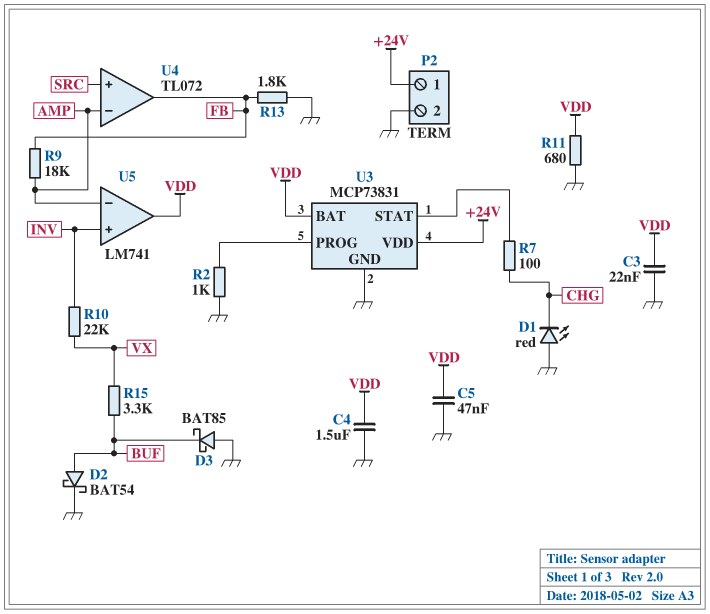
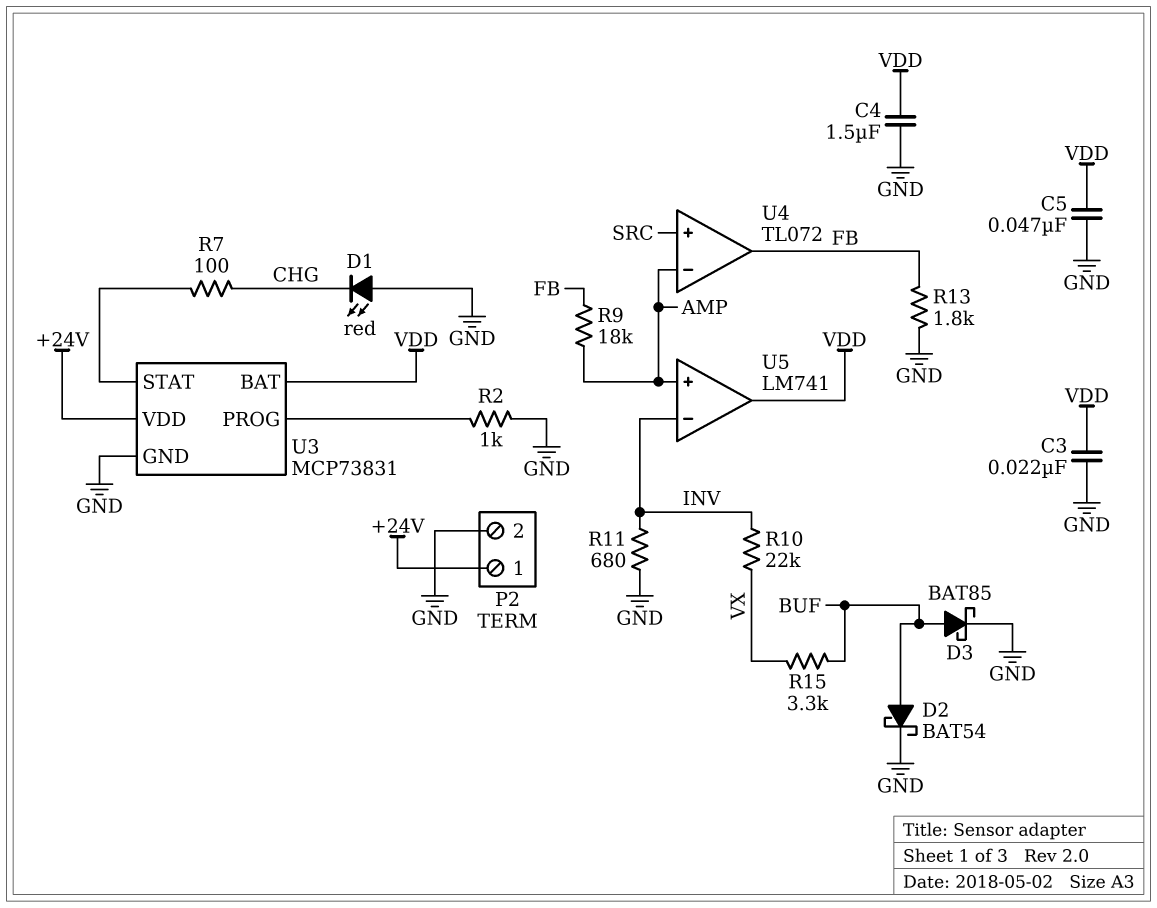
D3: schottky BAT85 (A GND, K BUF) -> schottky BAT85 (A BUF, K GND)
R11: 680 (GND, VDD) -> 680 (GND, INV)
U5 pin in+: INV -> AMP
U5 pin in-: AMP -> INV

